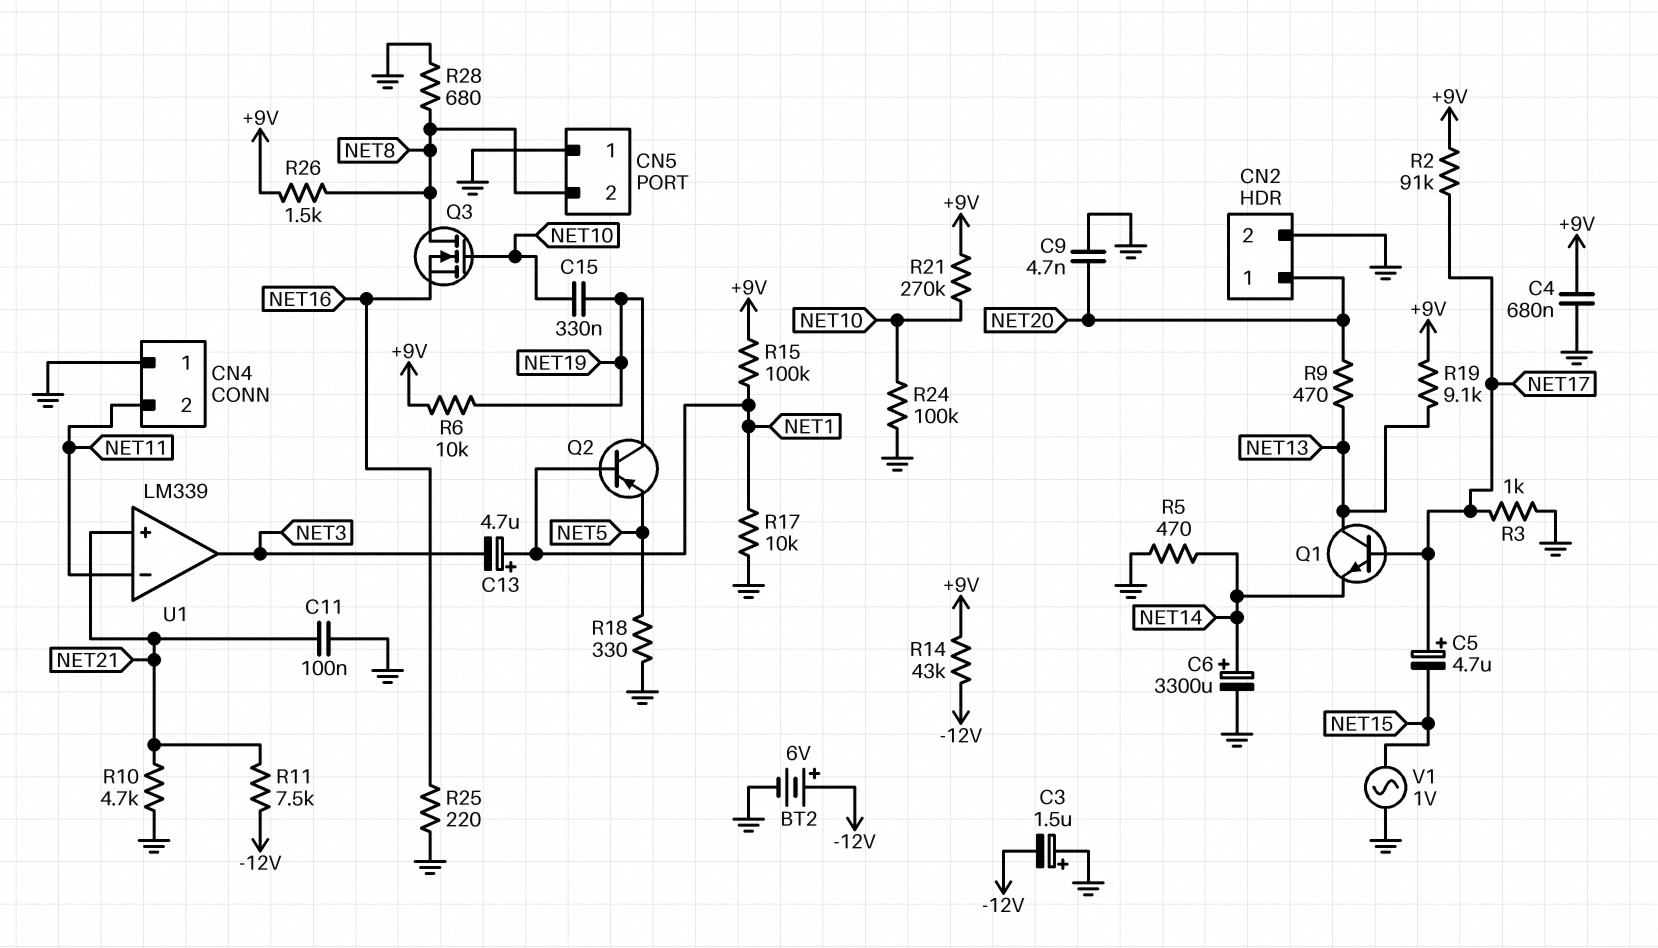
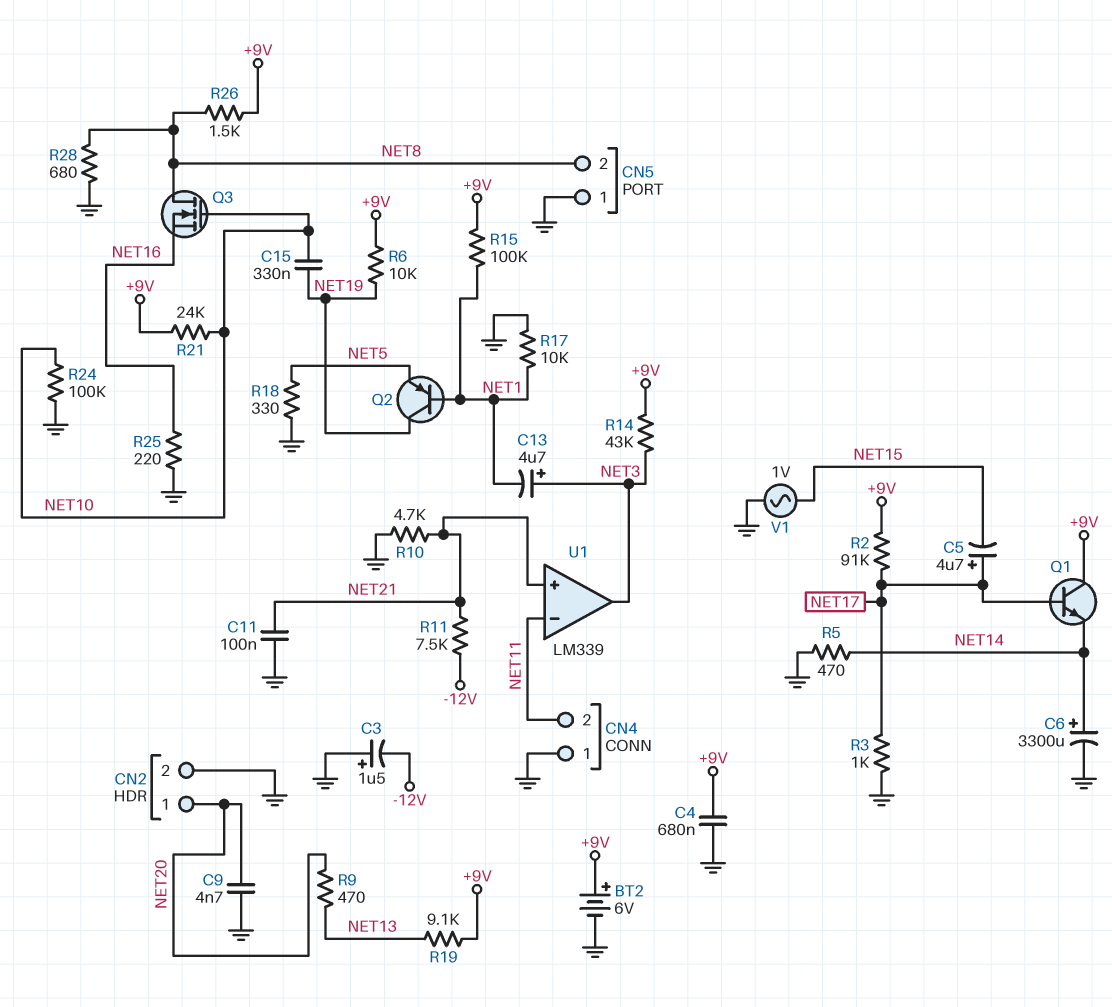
BT2: 6V (plus -12V, minus GND) -> 6V (plus +9V, minus GND)
C13: 4.7uF (plus NET1, minus NET3) -> 4.7uF (plus NET3, minus NET1)
Q1: NPN (B NET17, C NET13, E NET14) -> NPN (B NET17, C +9V, E NET14)
R14: 43k (+9V, -12V) -> 43k (+9V, NET3)
R21: 270k (+9V, NET10) -> 24k (+9V, NET10)

